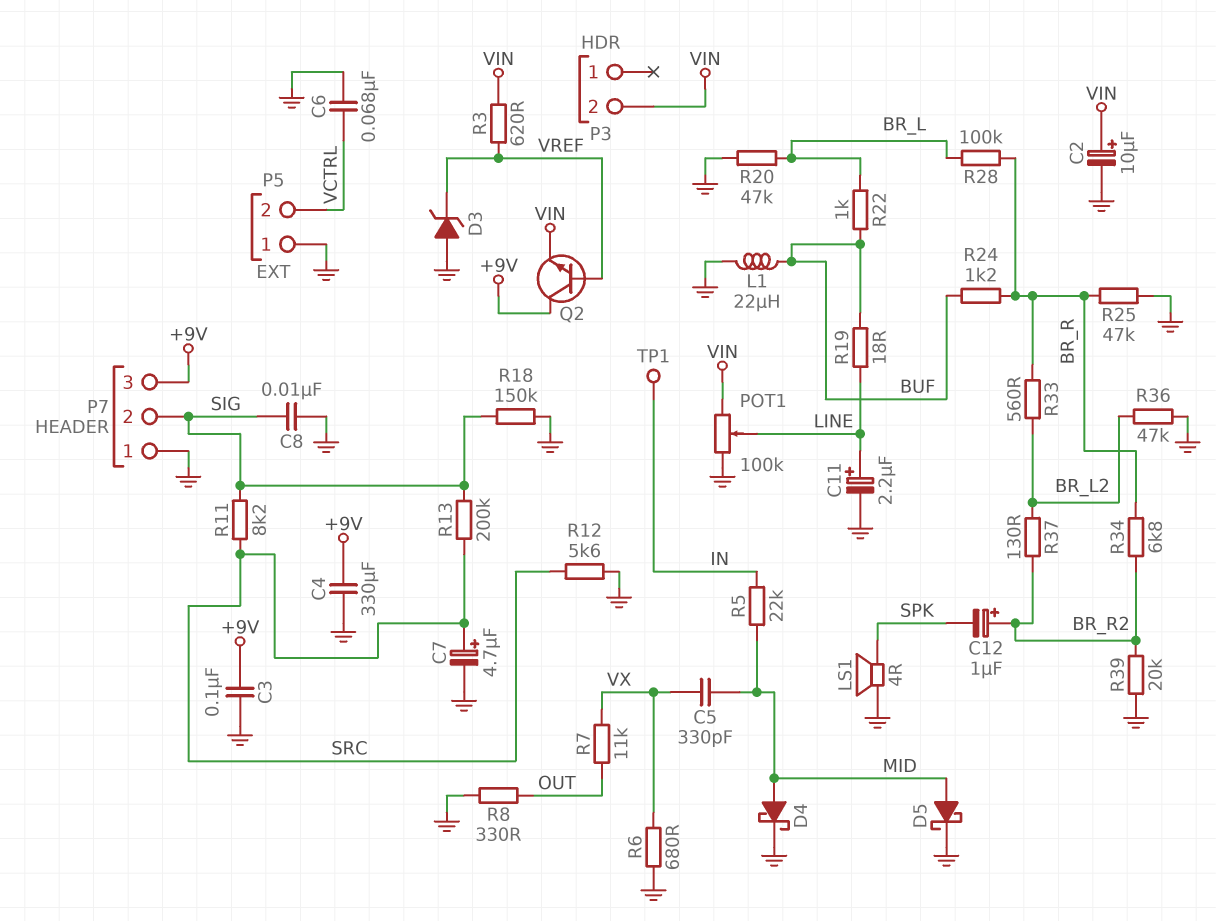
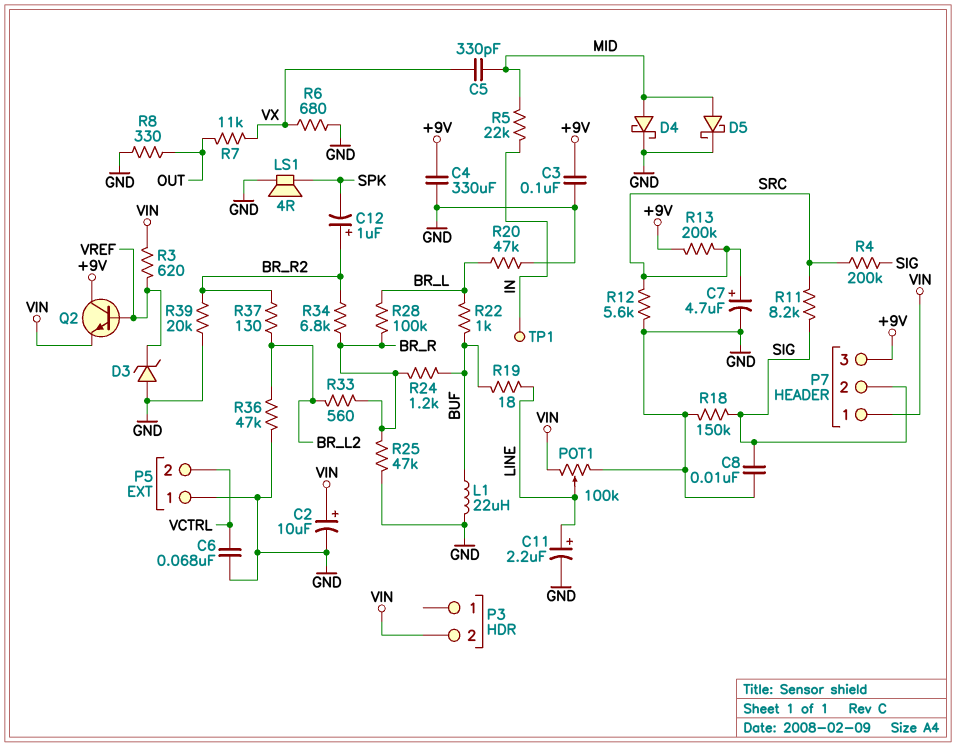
P7 pin 1: GND -> VIN
R4: none -> 200k (SIG, SRC)
R13: 200k (SIG, SRC) -> 200k (+9V, SRC)

